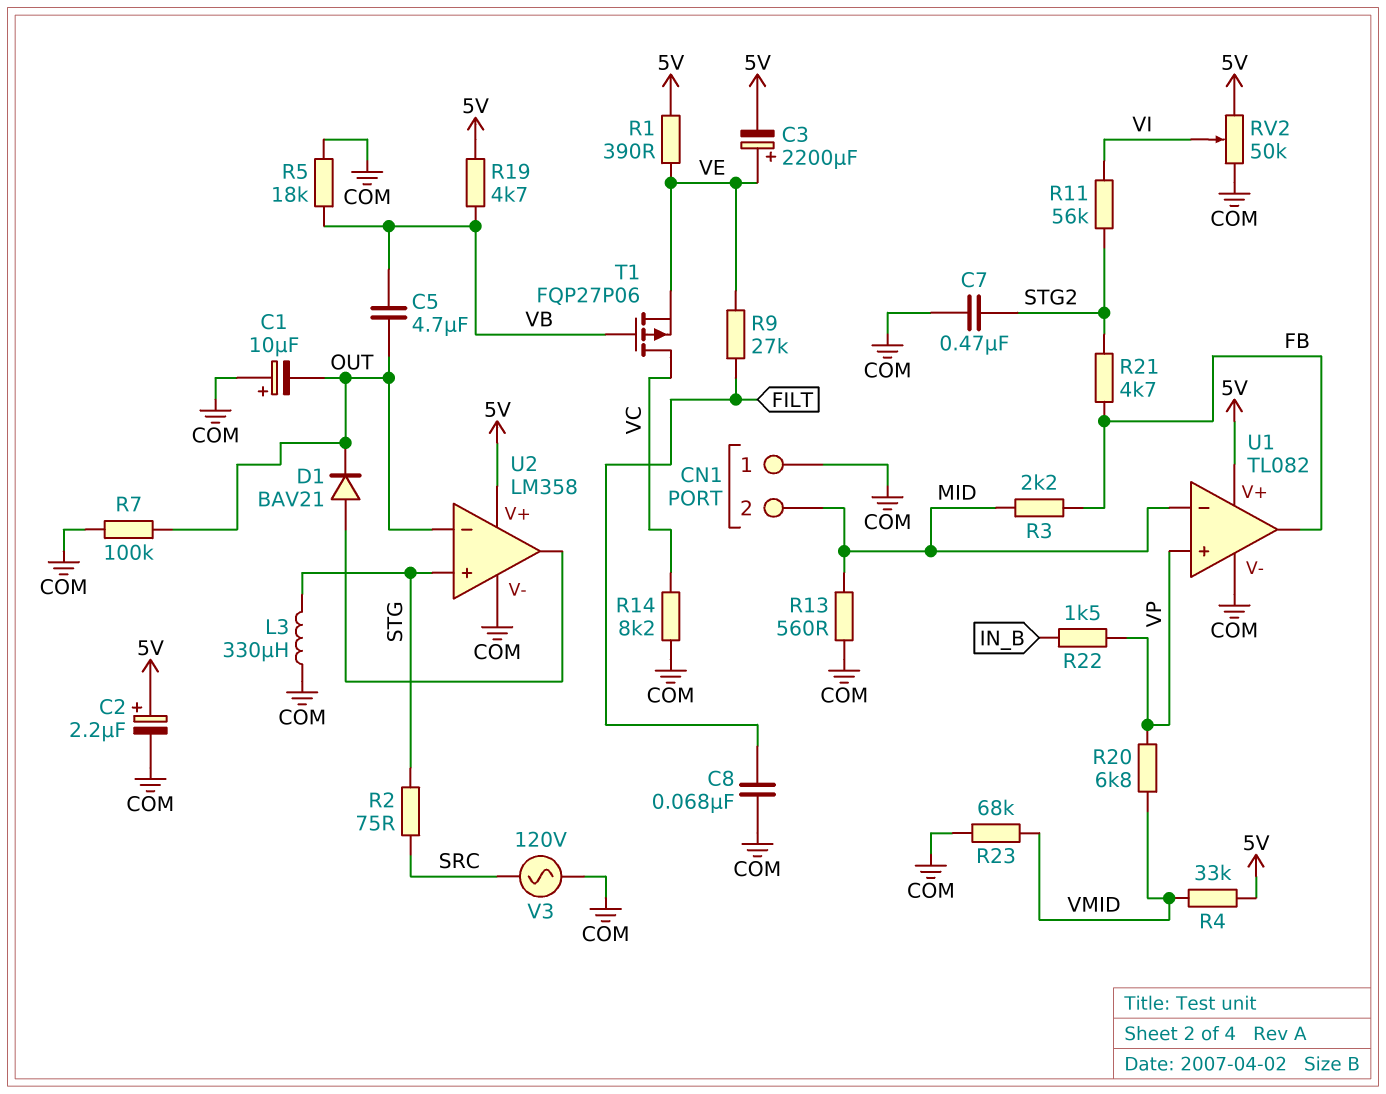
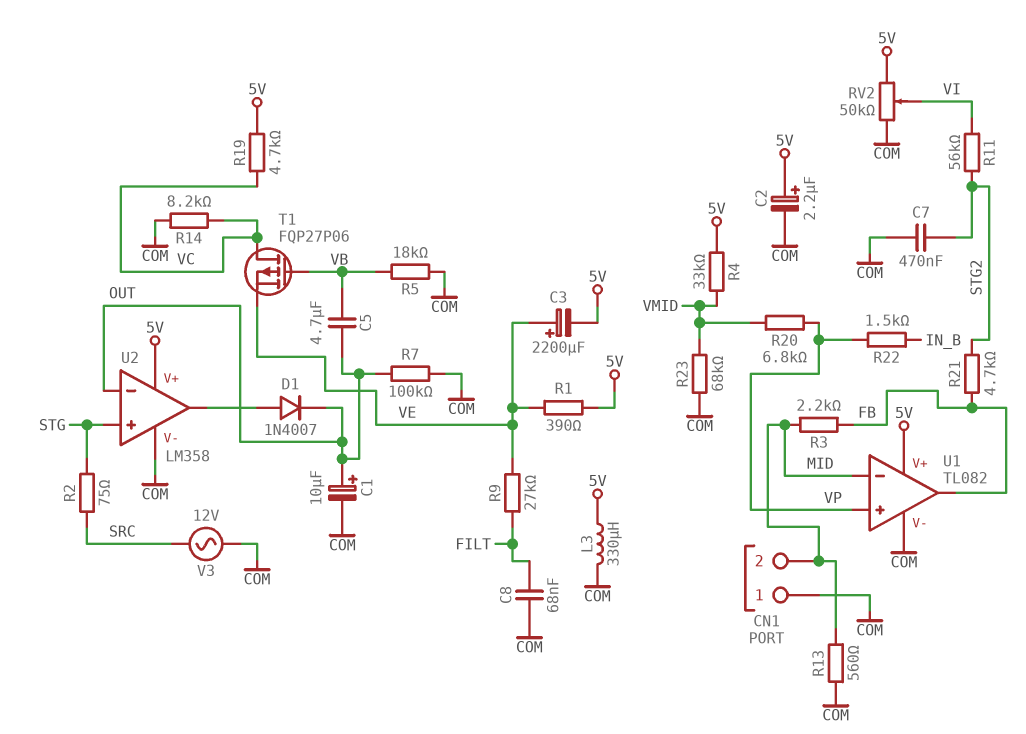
C1: 10uF (plus COM, minus OUT) -> 10uF (plus OUT, minus COM)
D1: diode BAV21 (A U2/out, K OUT) -> diode 1N4007 (A U2/out, K OUT)
L3: 330uH (COM, STG) -> 330uH (5V, COM)
R19: 4.7k (5V, VB) -> 4.7k (5V, VC)
V3: AC 120V (COM, SRC) -> AC 12V (COM, SRC)

